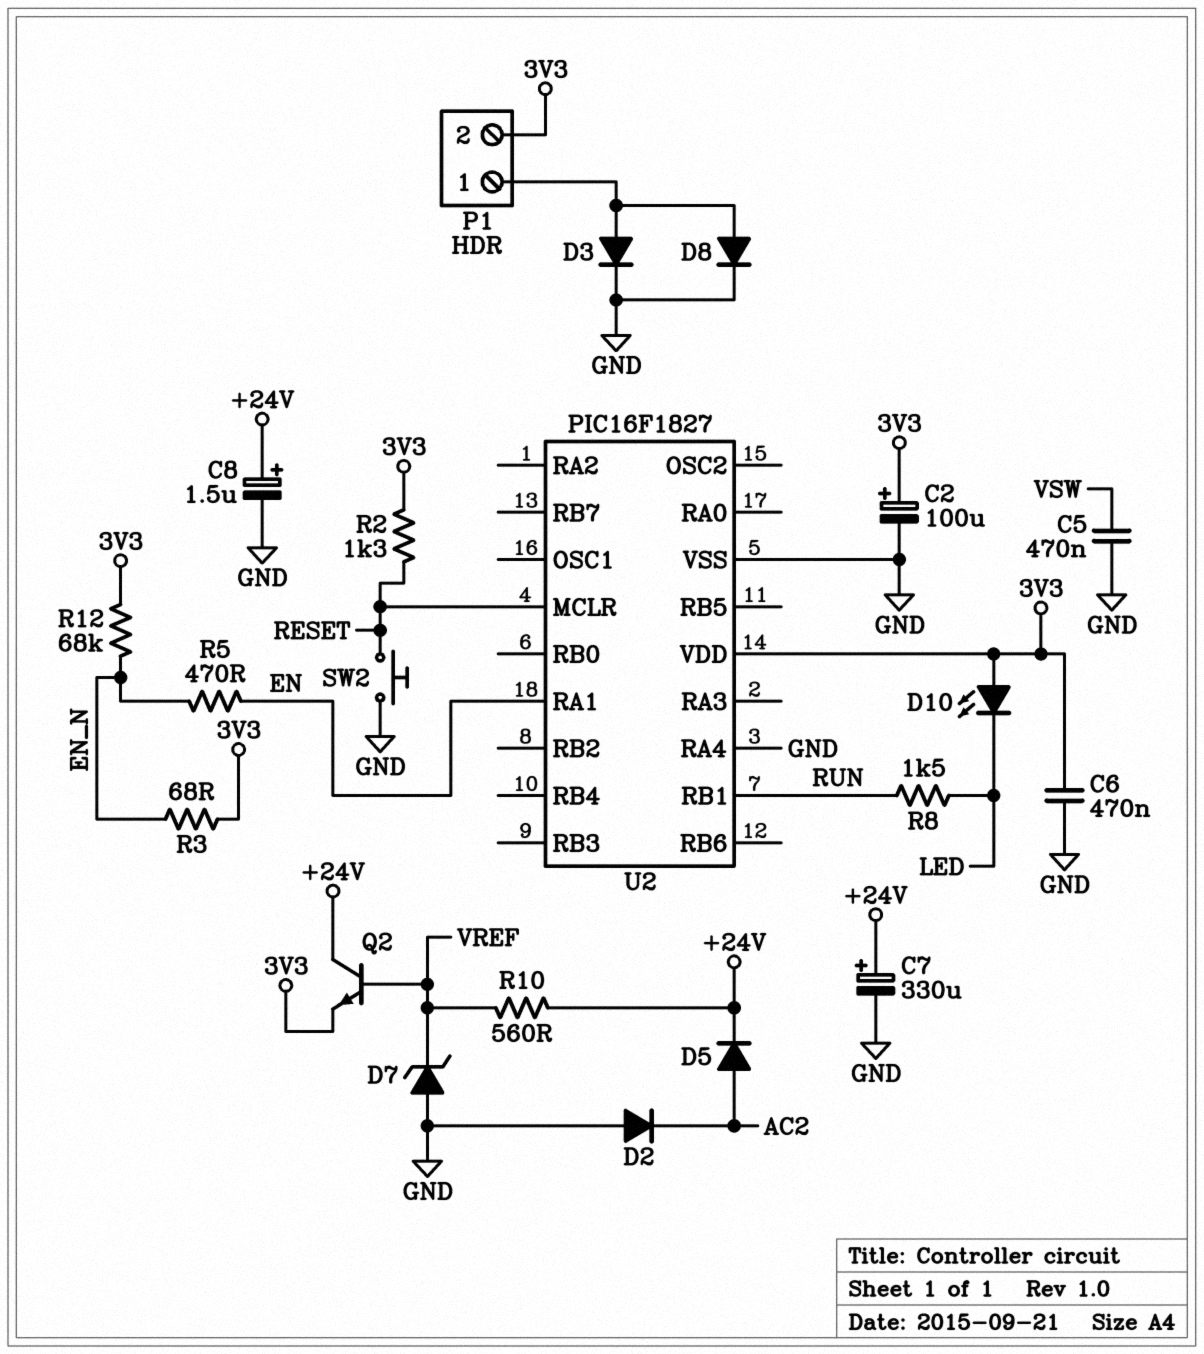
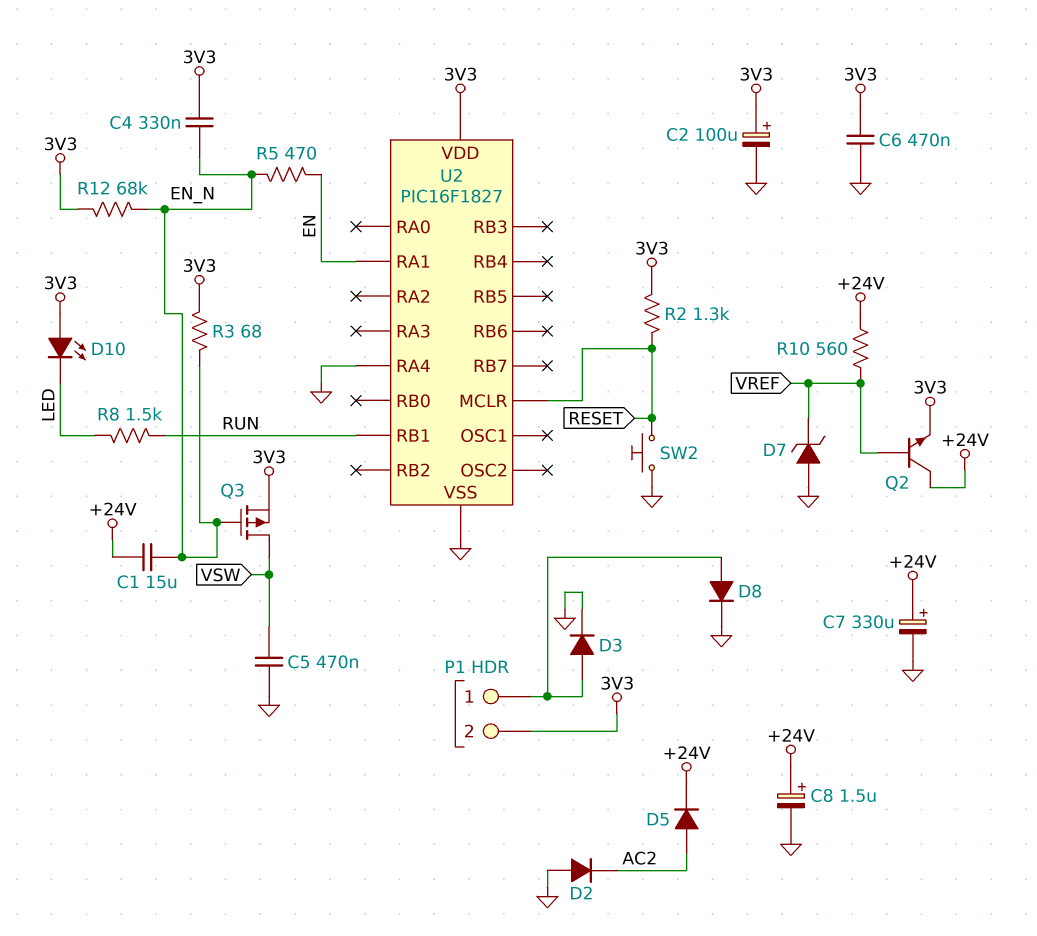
C1: none -> 15uF (+24V, EN_N)
C4: none -> 330nF (3V3, EN_N)
Q3: none -> PMOS (G EN_N, D VSW, S 3V3)

